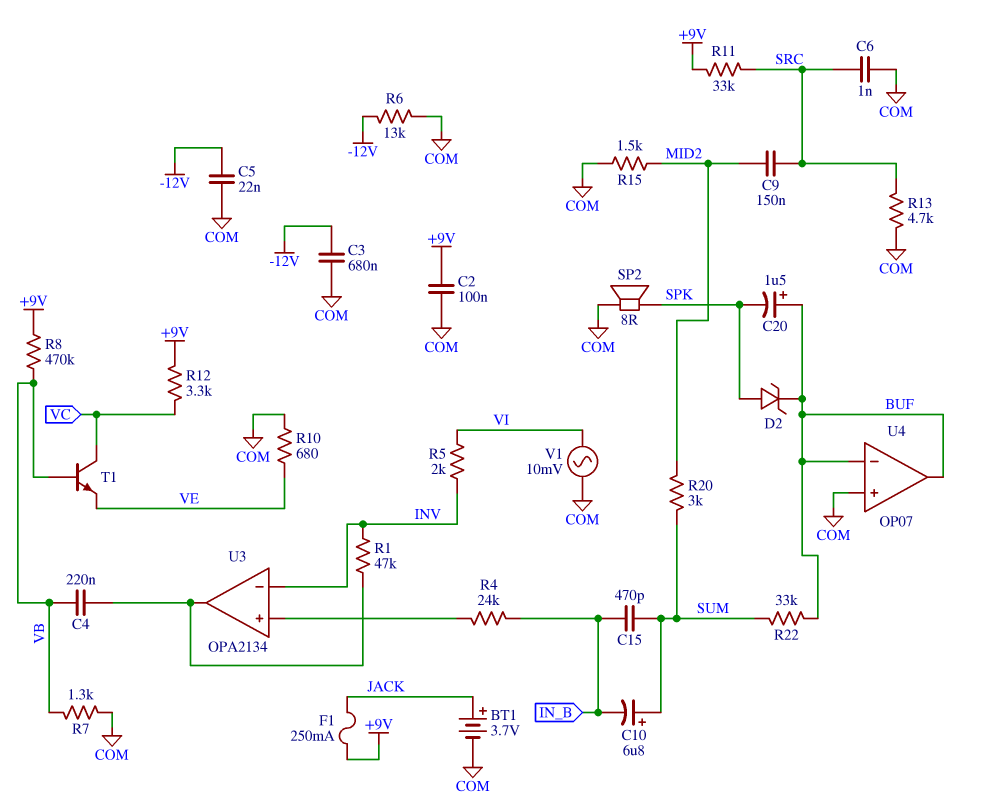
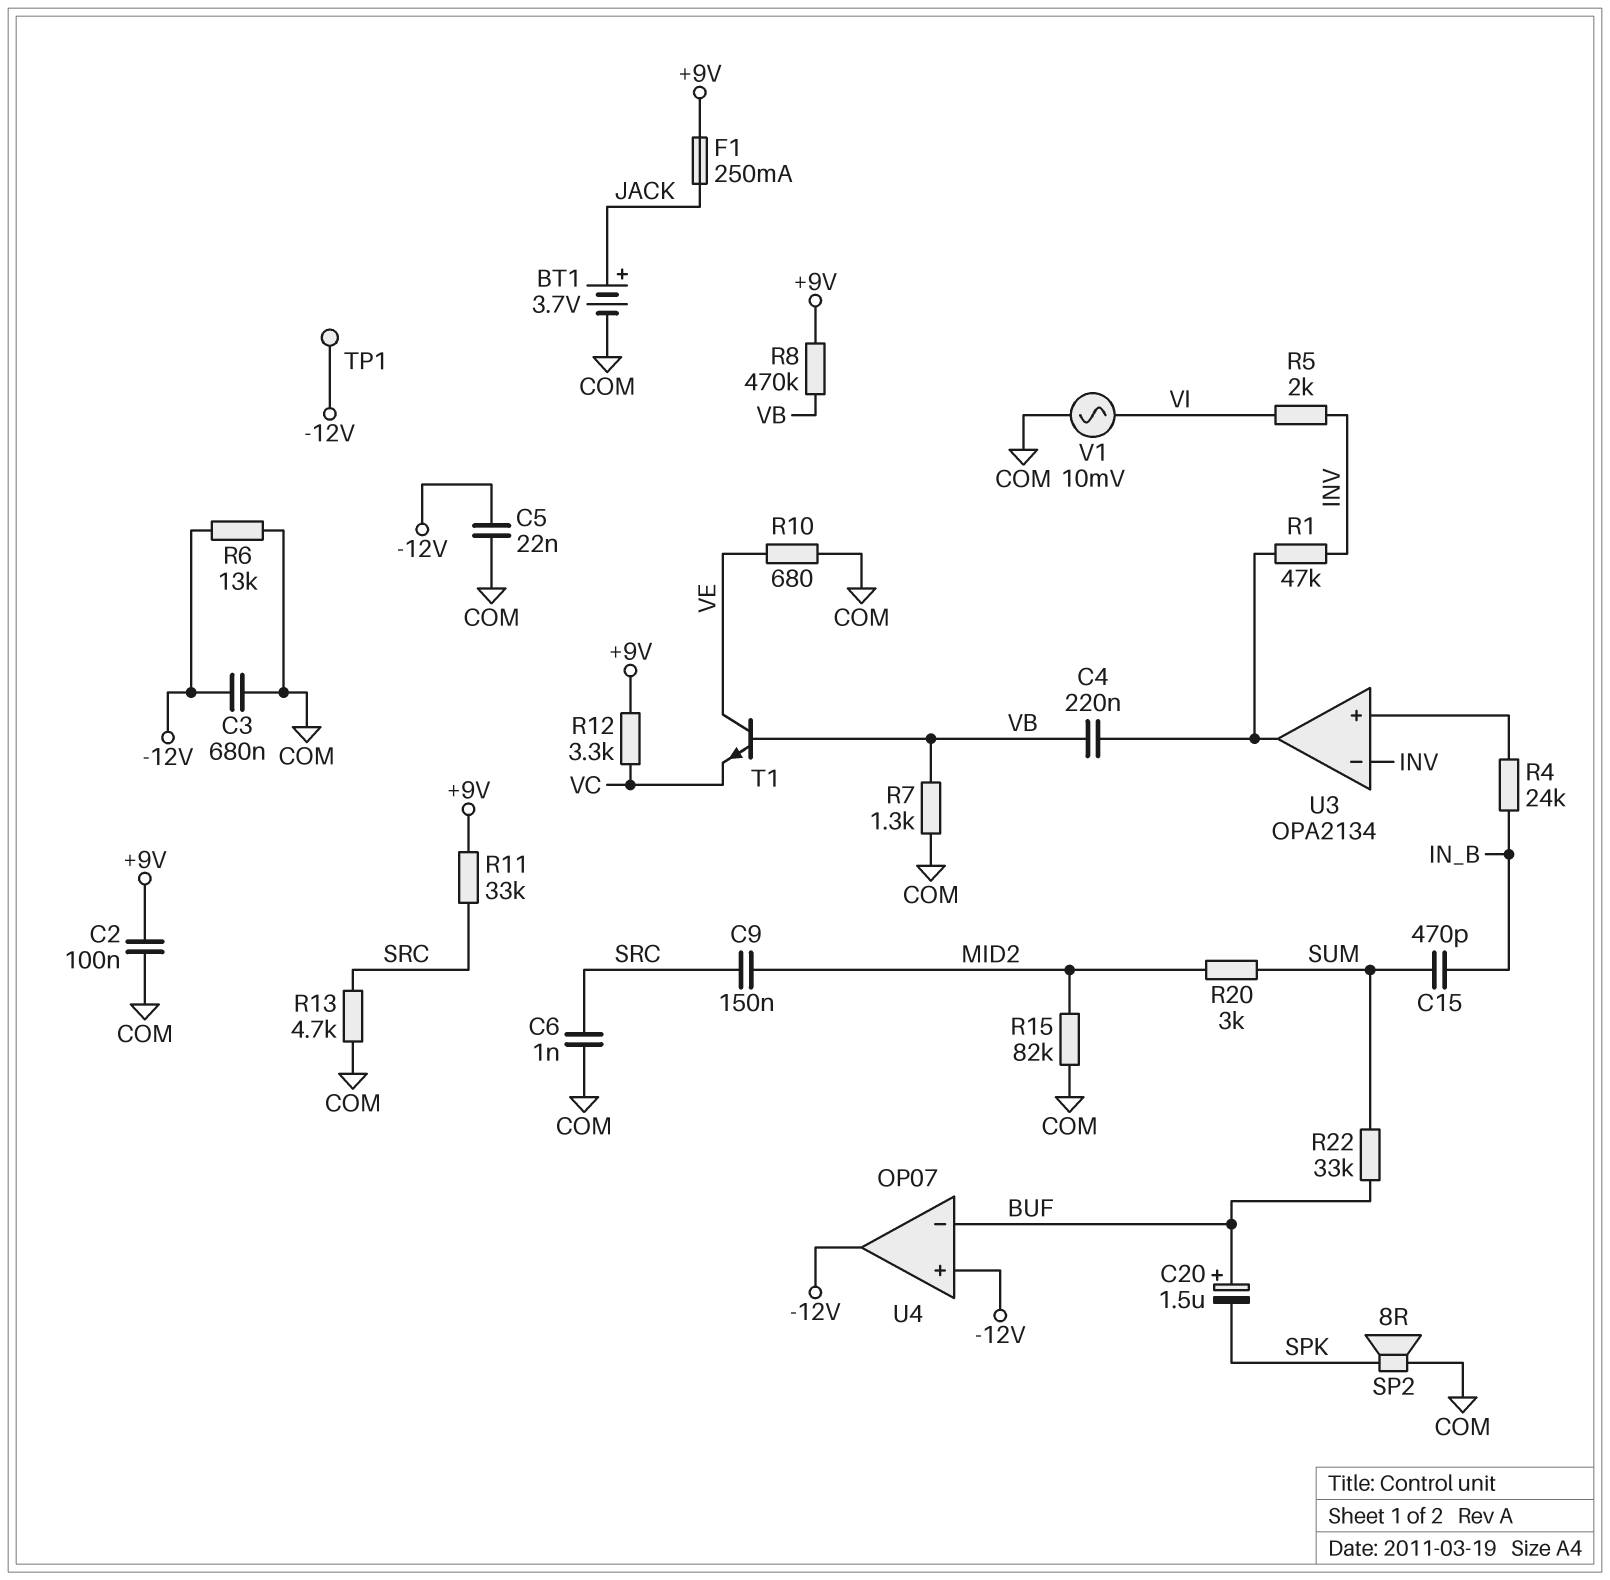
C10: 6.8uF (plus SUM, minus IN_B) -> none
D2: zener (A SPK, K BUF) -> none
R15: 1.5k (COM, MID2) -> 82k (COM, MID2)
T1: NPN (B VB, C VC, E VE) -> NPN (B VB, C VE, E VC)
TP1: none -> test point (-12V)
U4 pin in+: COM -> -12V
U4 pin out: BUF -> -12V

